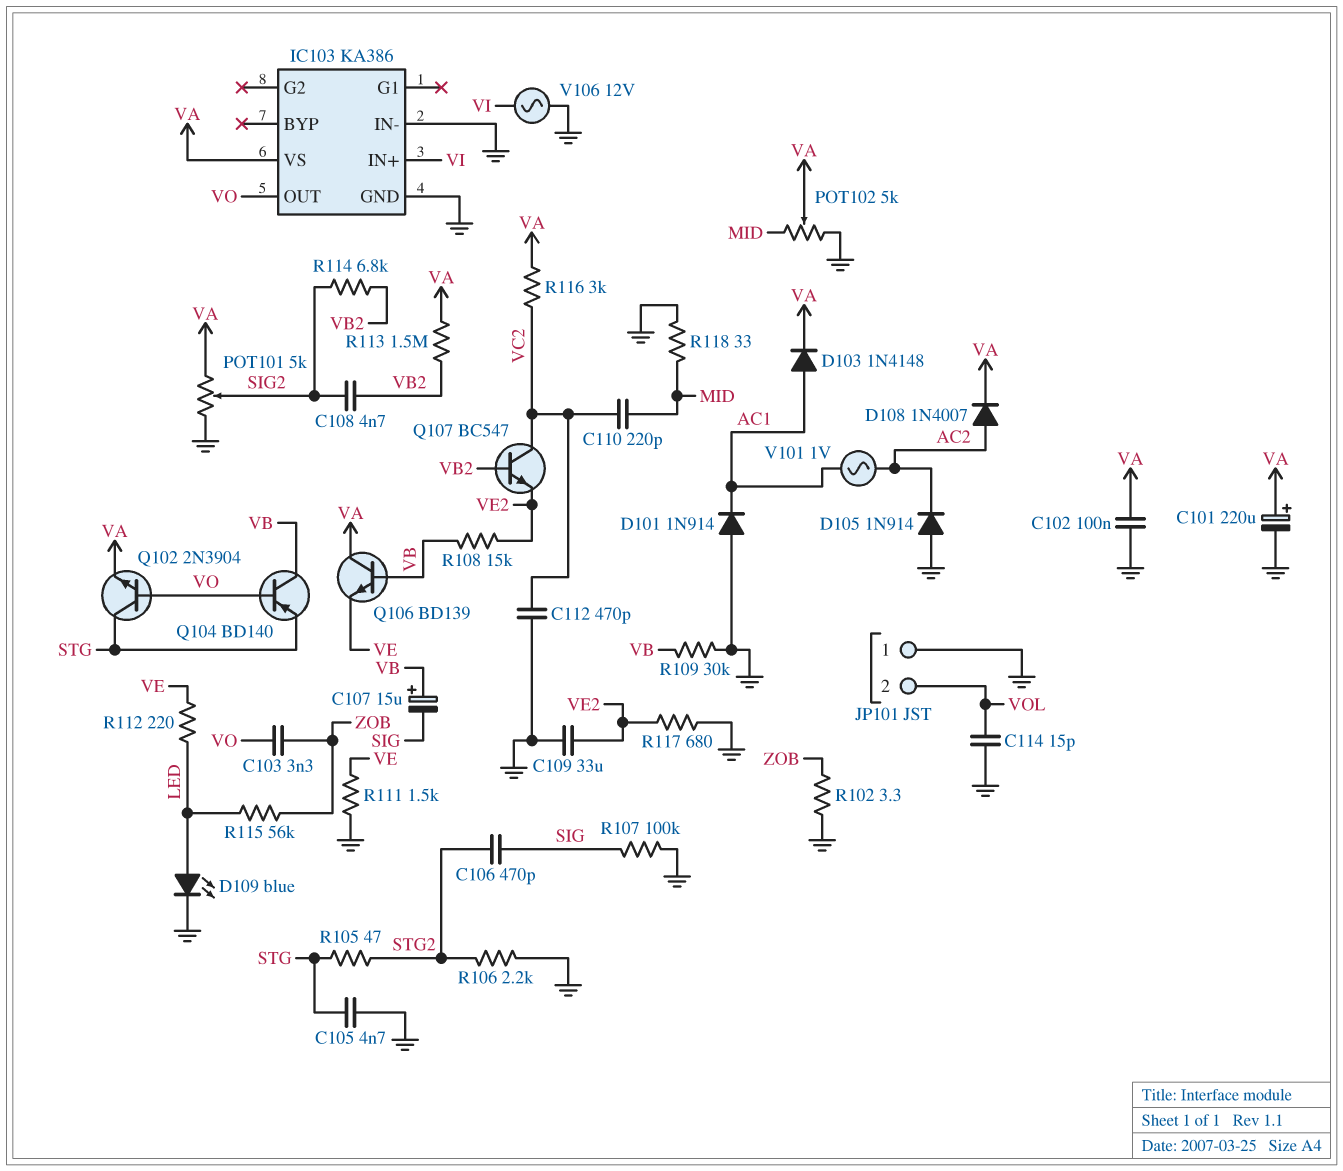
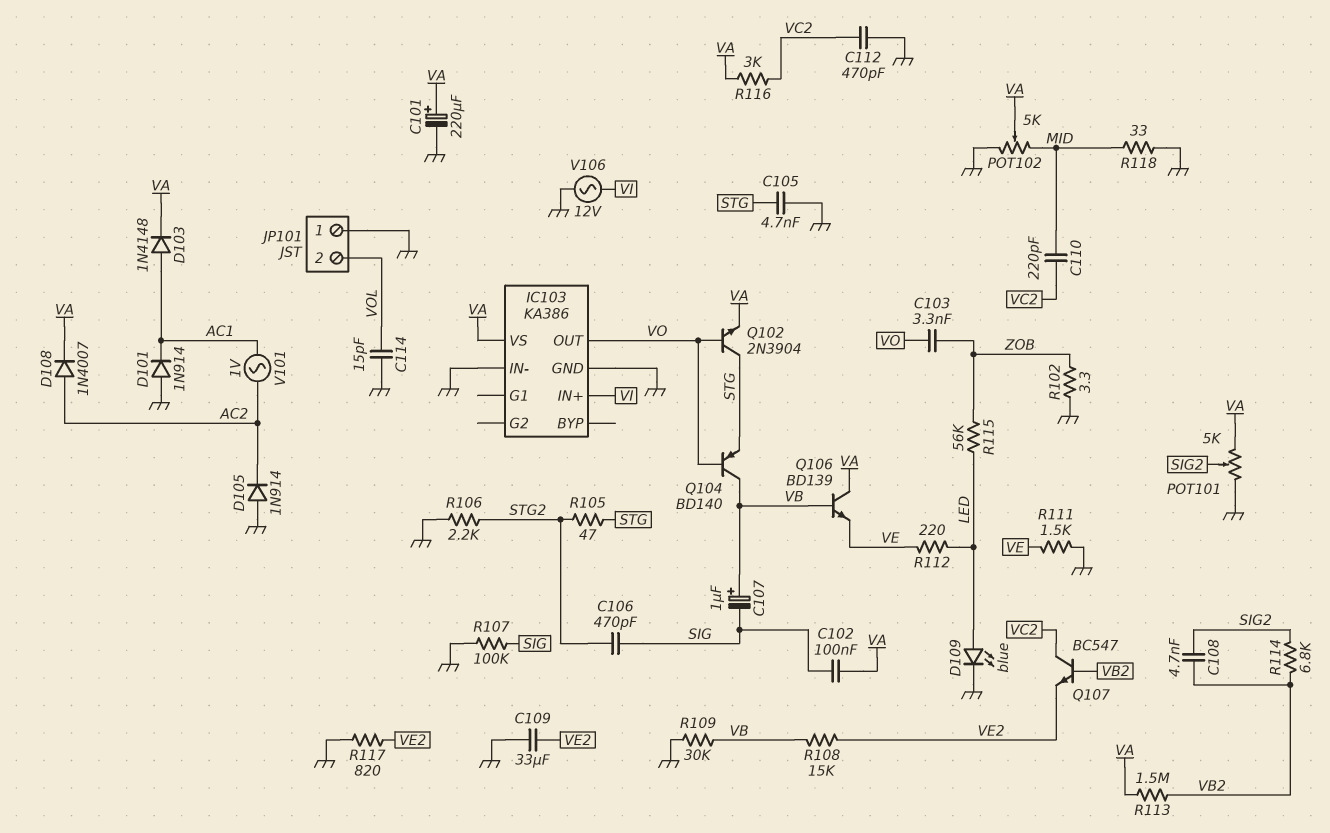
C102: 100nF (GND, VA) -> 100nF (SIG, VA)
C107: 15uF (plus VB, minus SIG) -> 1uF (plus VB, minus SIG)
R117: 680 (GND, VE2) -> 820 (GND, VE2)

